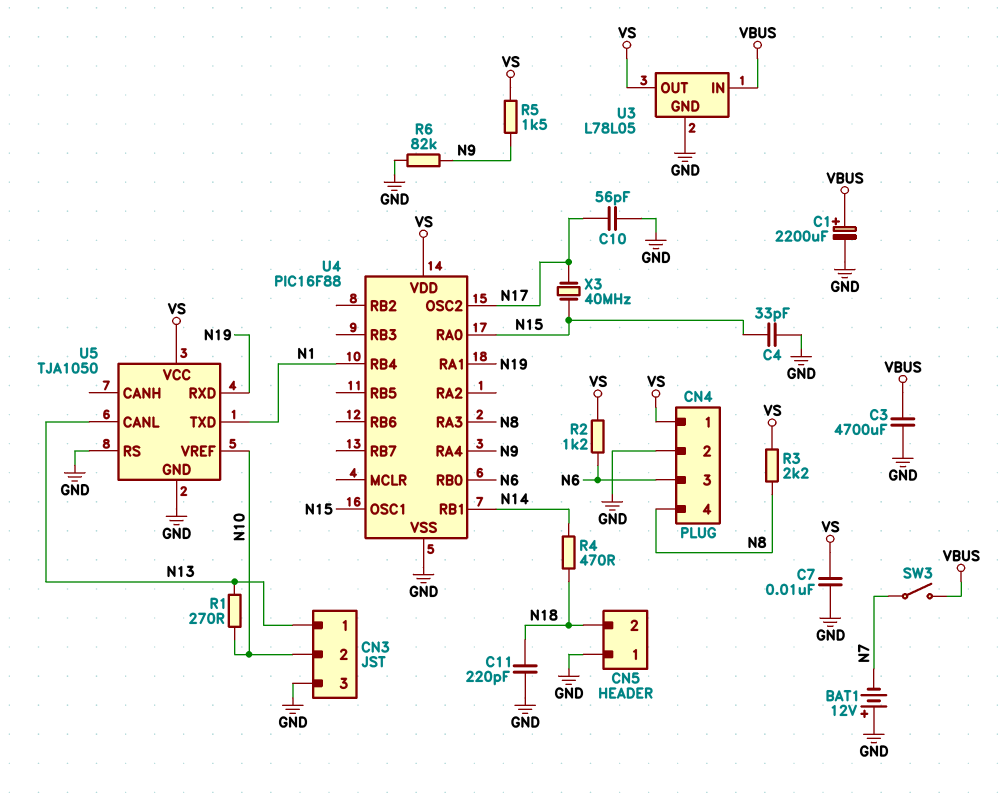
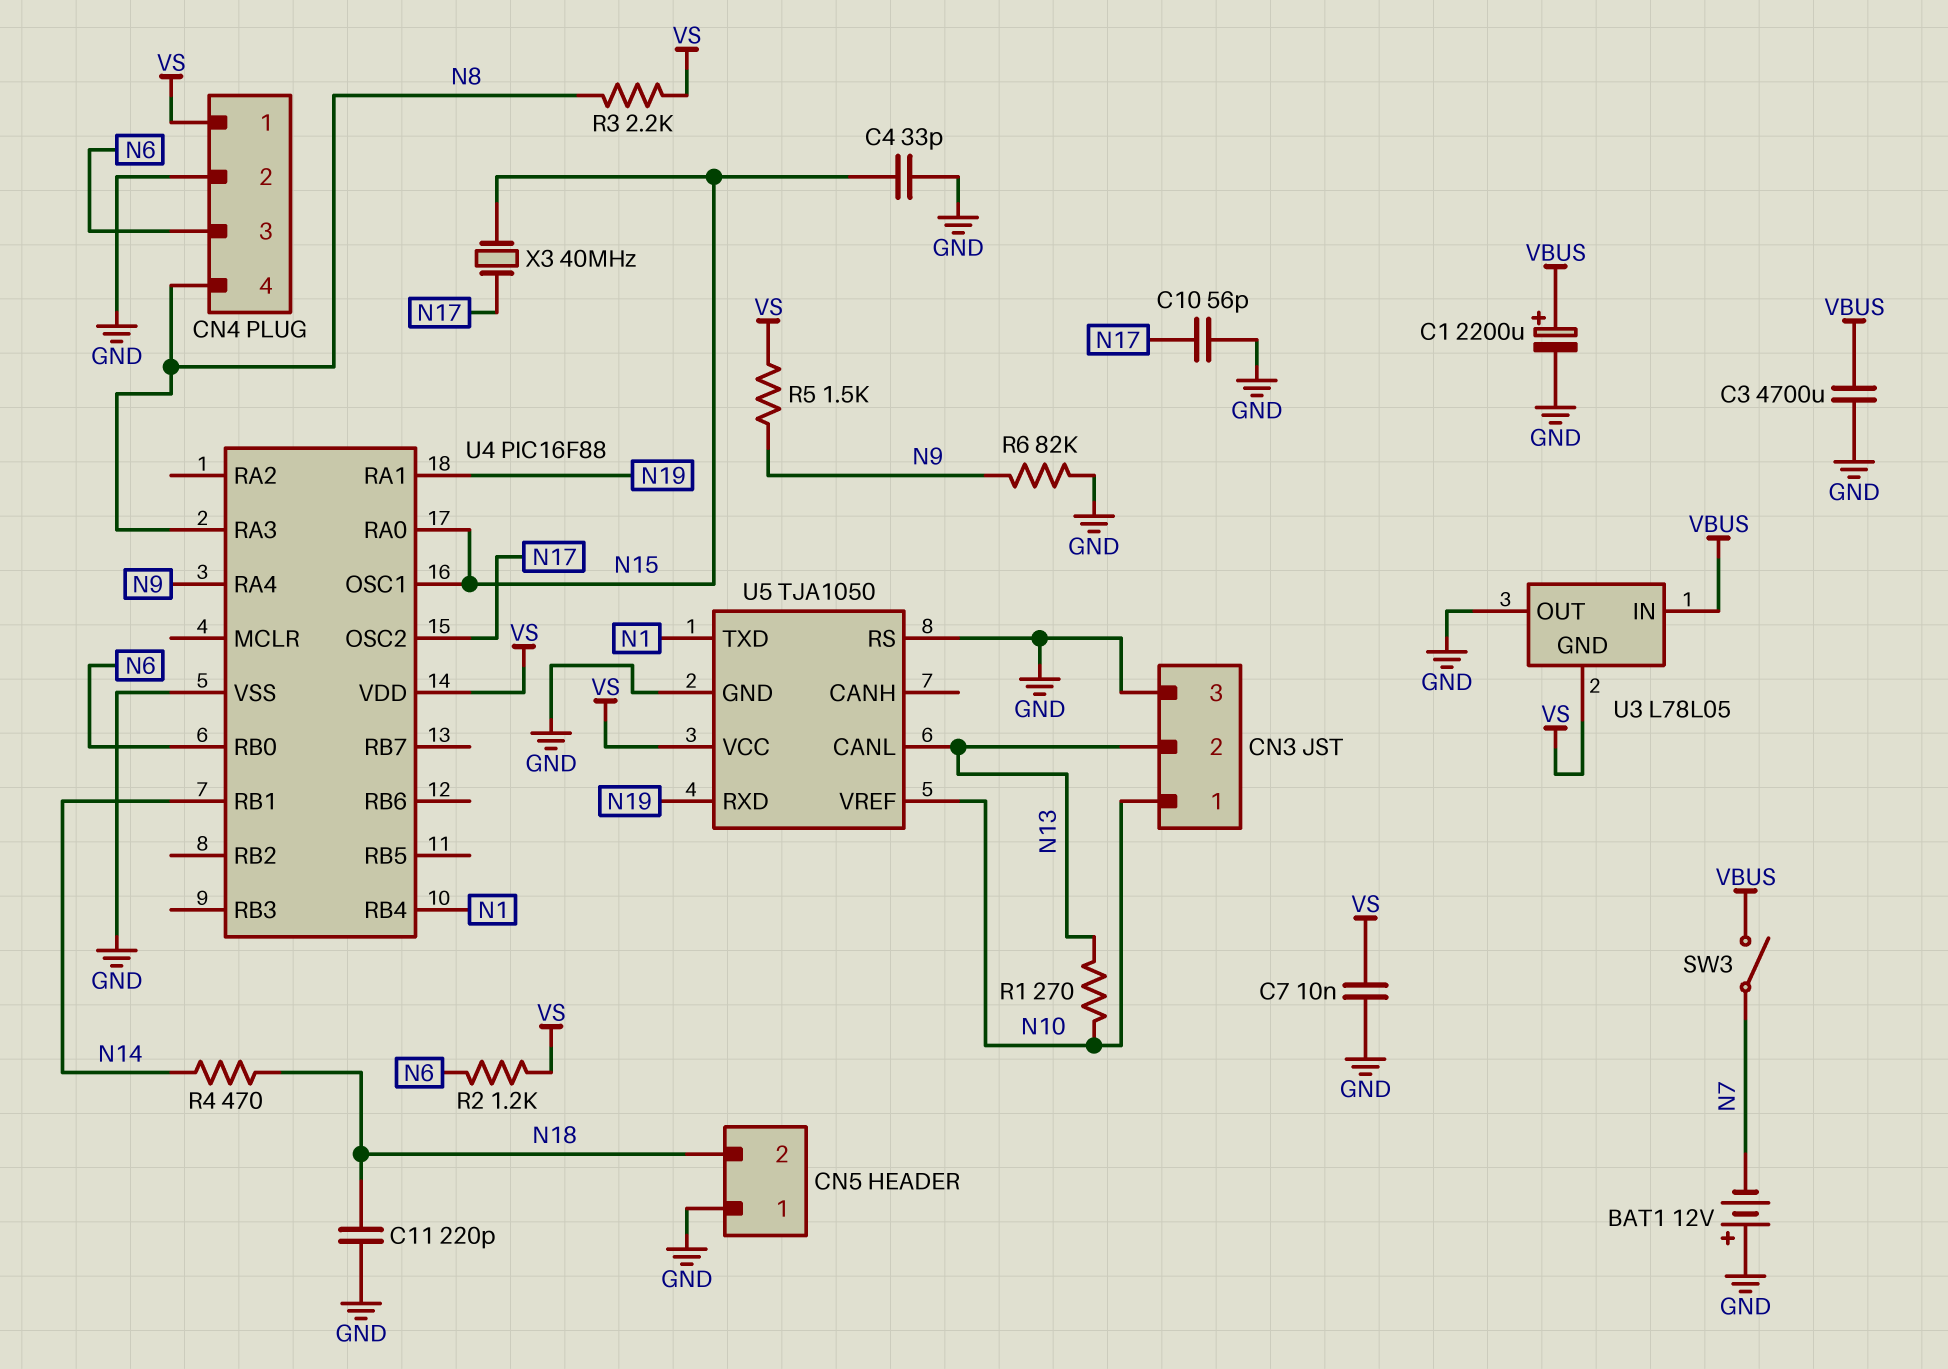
CN3 pin 1: N13 -> N10
CN3 pin 2: N10 -> N13
U3 pin GND: GND -> VS
U3 pin OUT: VS -> GND

